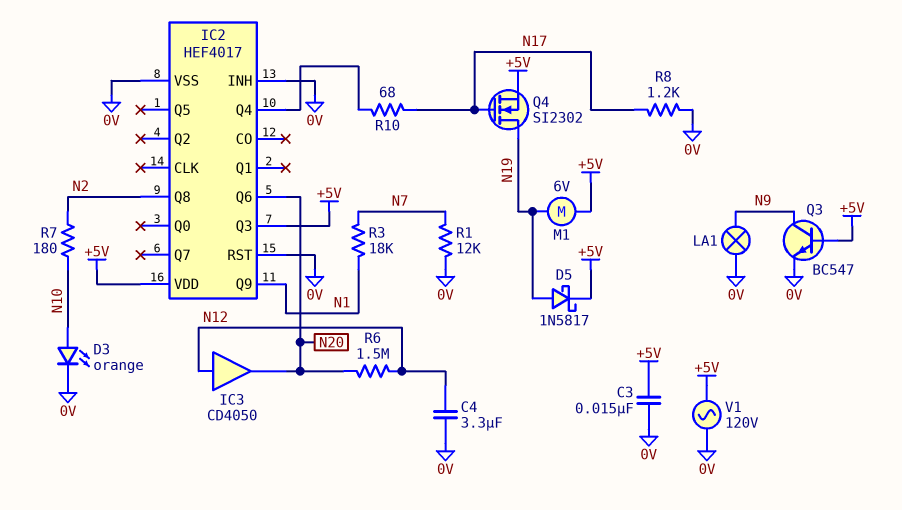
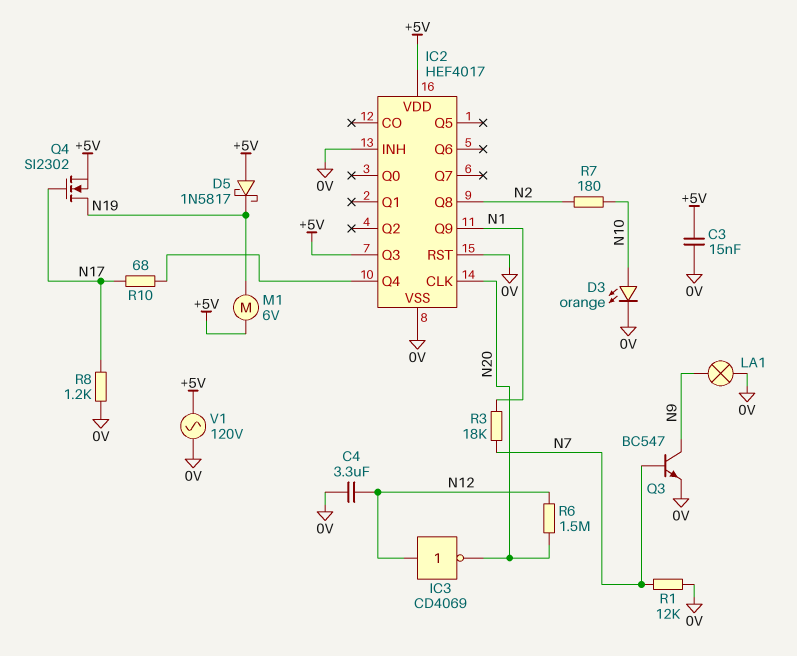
D5: schottky 1N5817 (A N19, K +5V) -> schottky 1N5817 (A +5V, K N19)
IC2 pin CLK: none -> N20
IC2 pin Q6: N20 -> none
IC3: buffer CD4050 (in N12, out N20) -> NOT CD4069 (in N12, out N20)
Q3: NPN BC547 (B +5V, C N9, E 0V) -> NPN BC547 (B N7, C N9, E 0V)

